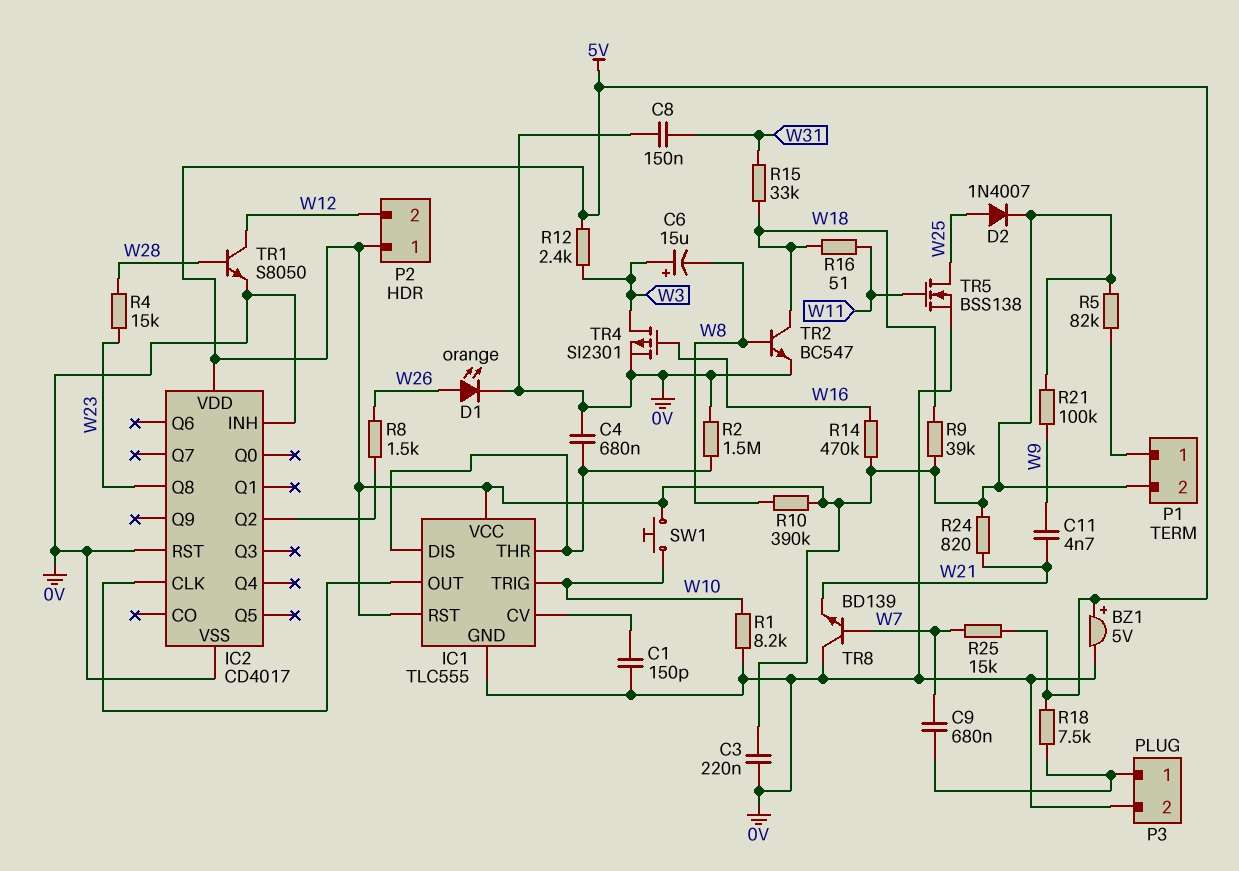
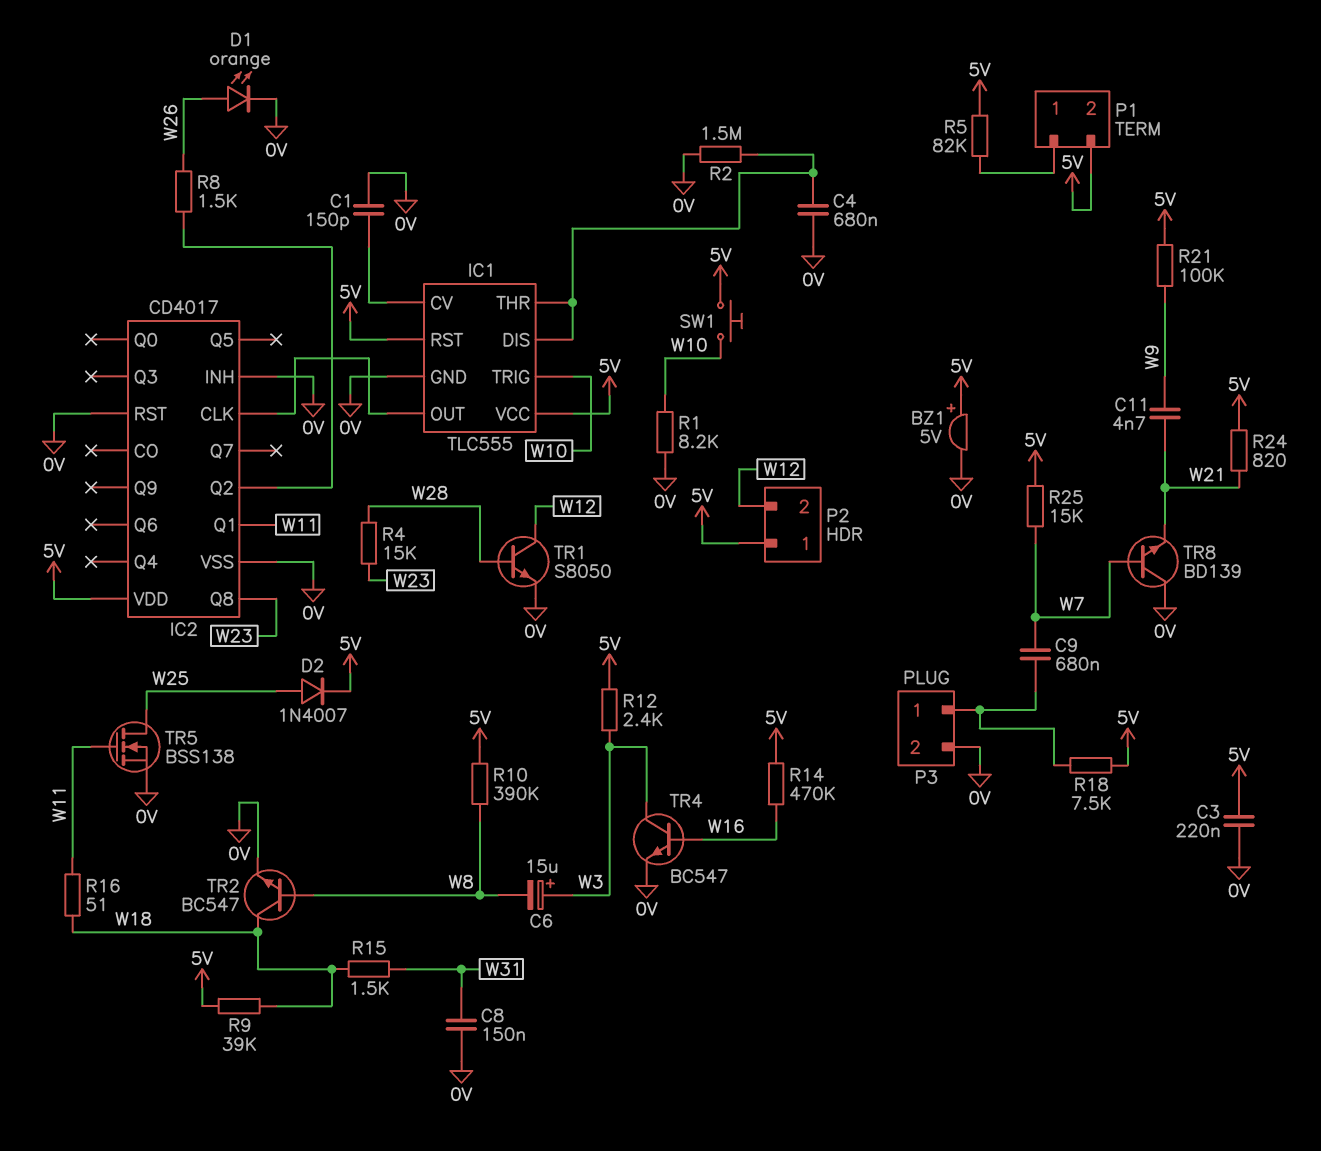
IC2 pin Q1: none -> W11
R15: 33k (W18, W31) -> 1.5k (W18, W31)
TR4: PMOS SI2301 (G W16, D W3, S 0V) -> NPN BC547 (B W16, C W3, E 0V)

